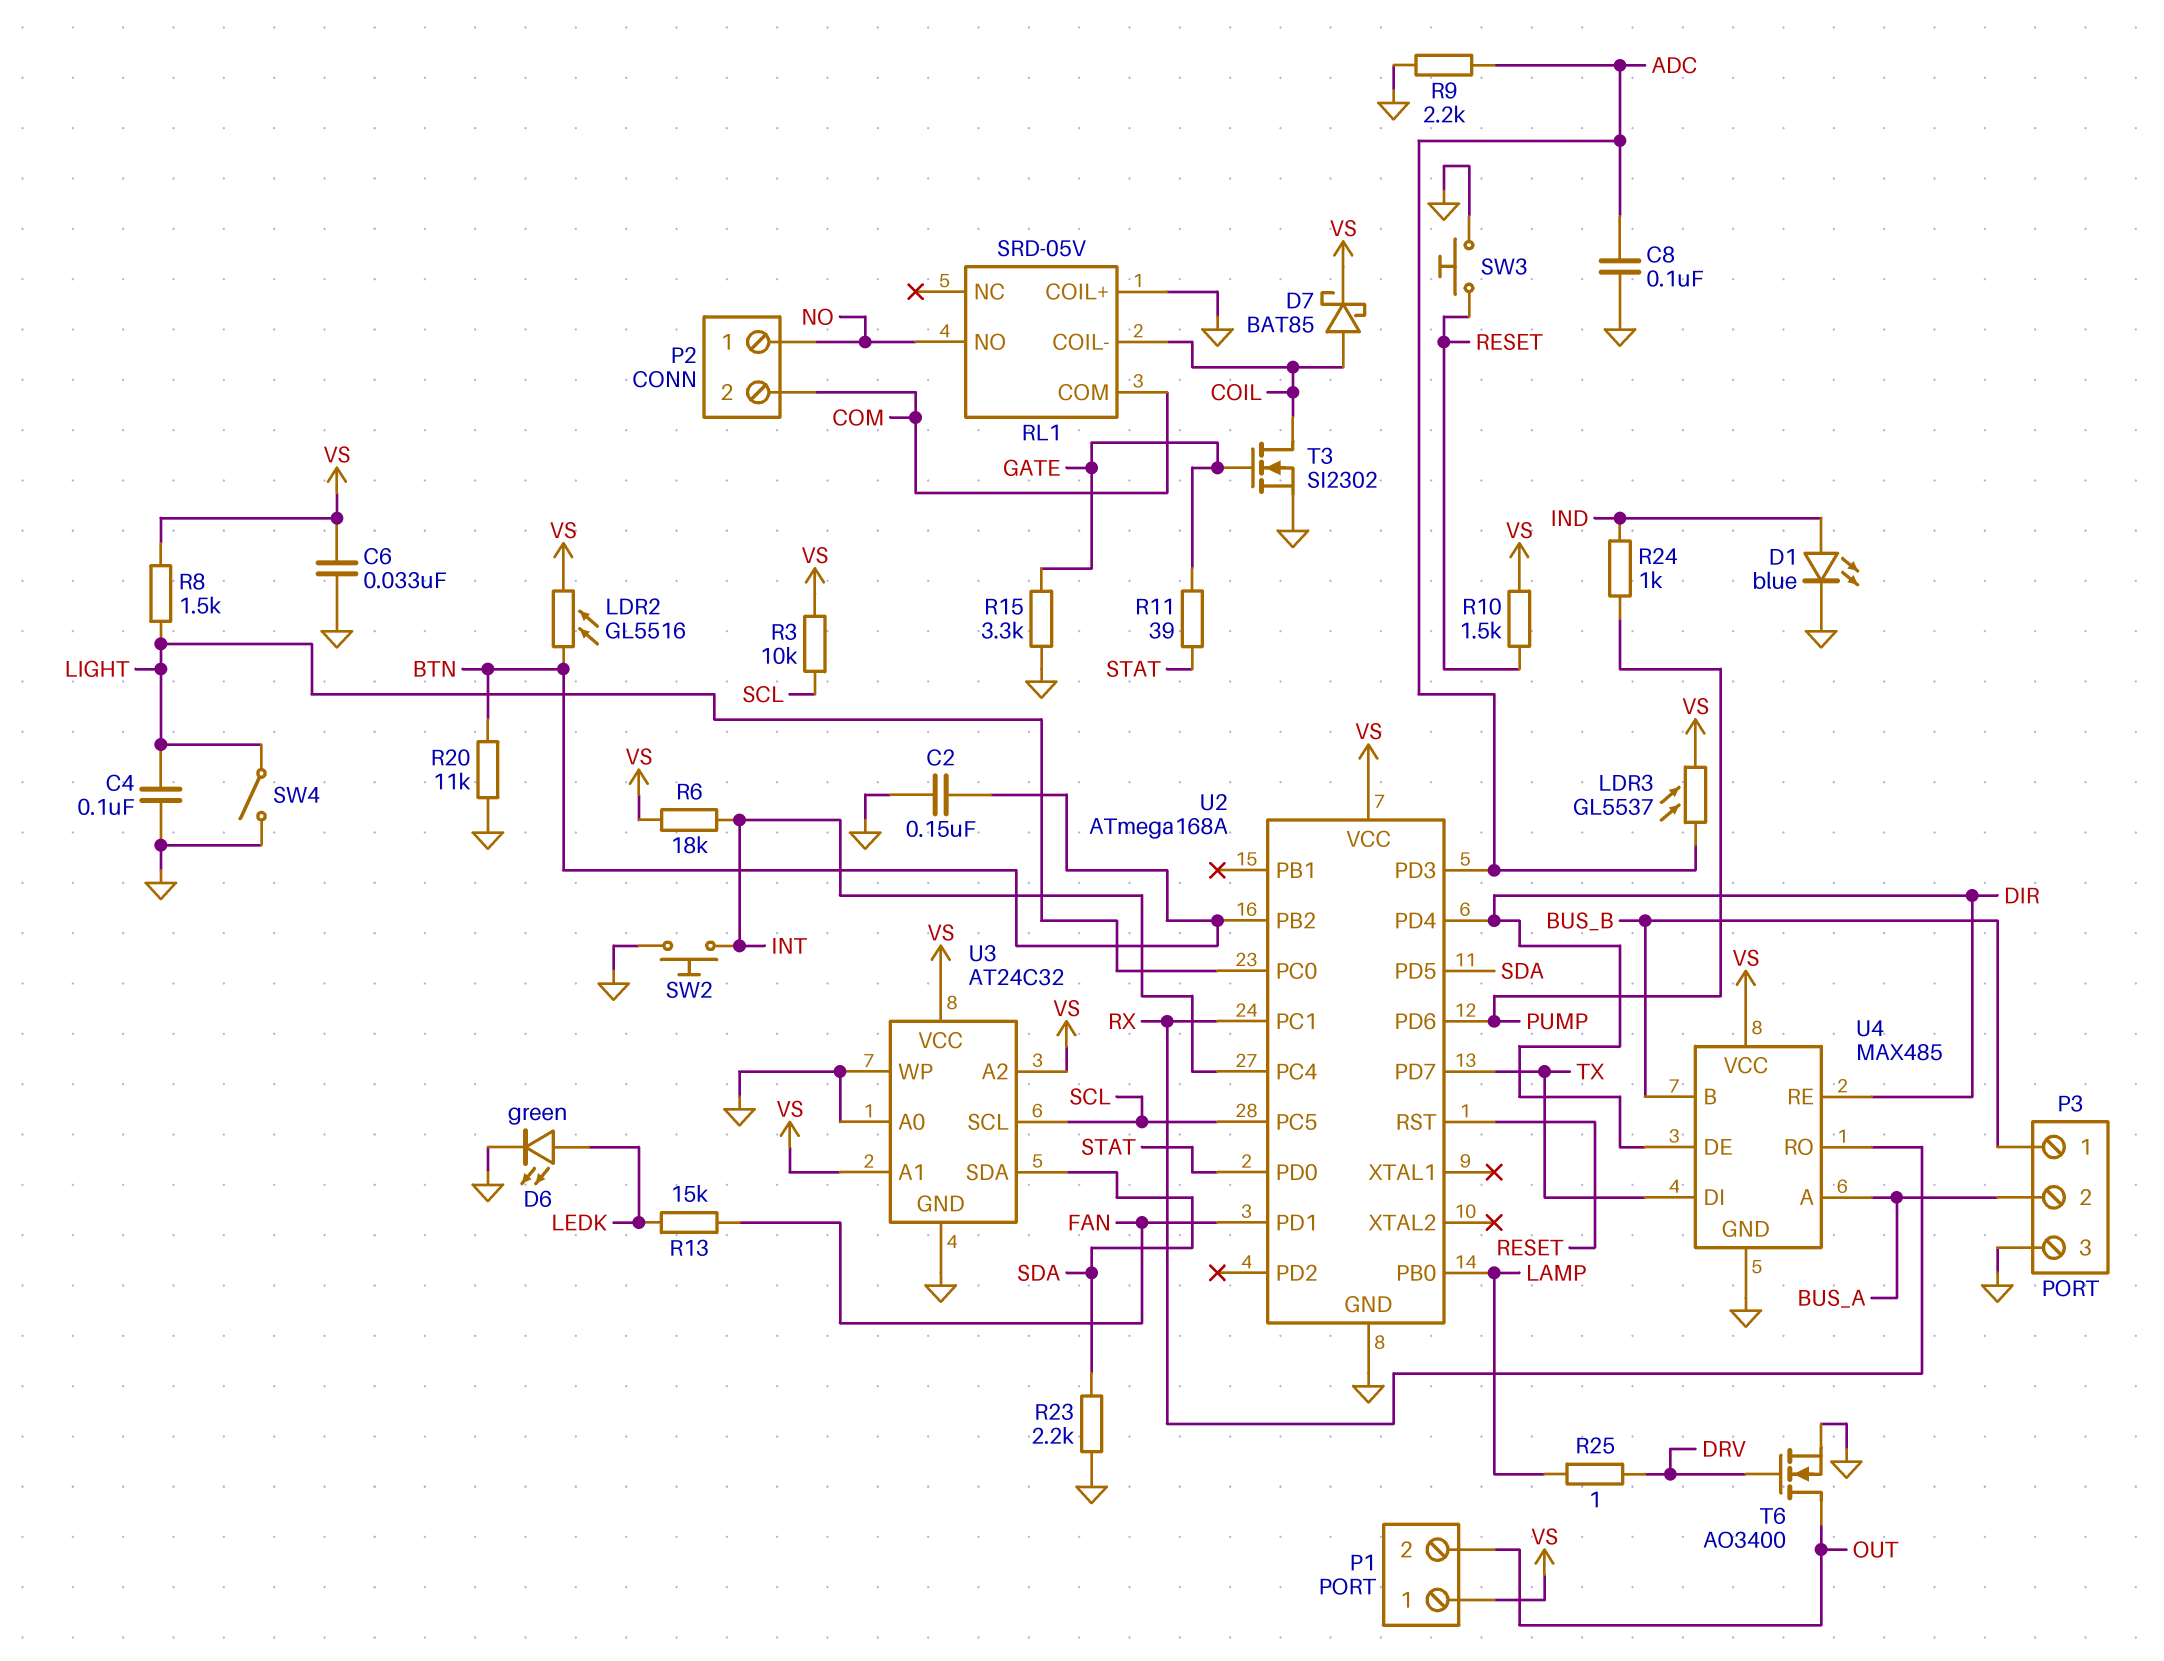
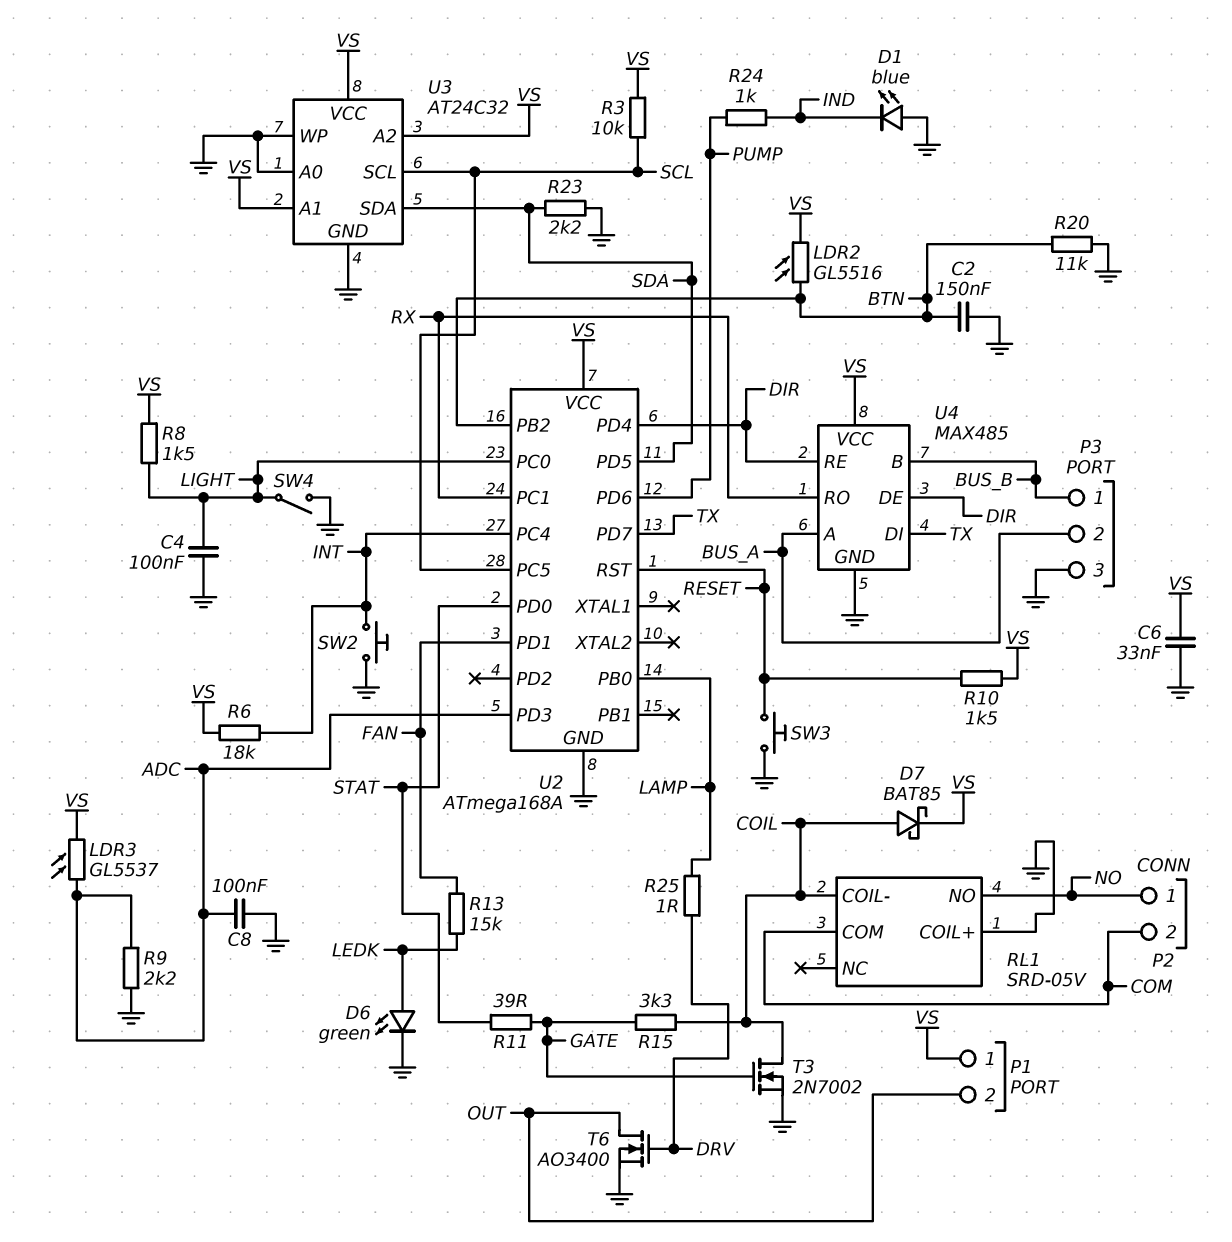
D1: LED blue (A IND, K GND) -> LED blue (A GND, K IND)
R15: 3.3k (GATE, GND) -> 3.3k (COIL, GATE)
T3: NMOS SI2302 (G GATE, D COIL, S GND) -> NMOS 2N7002 (G GATE, D COIL, S GND)

